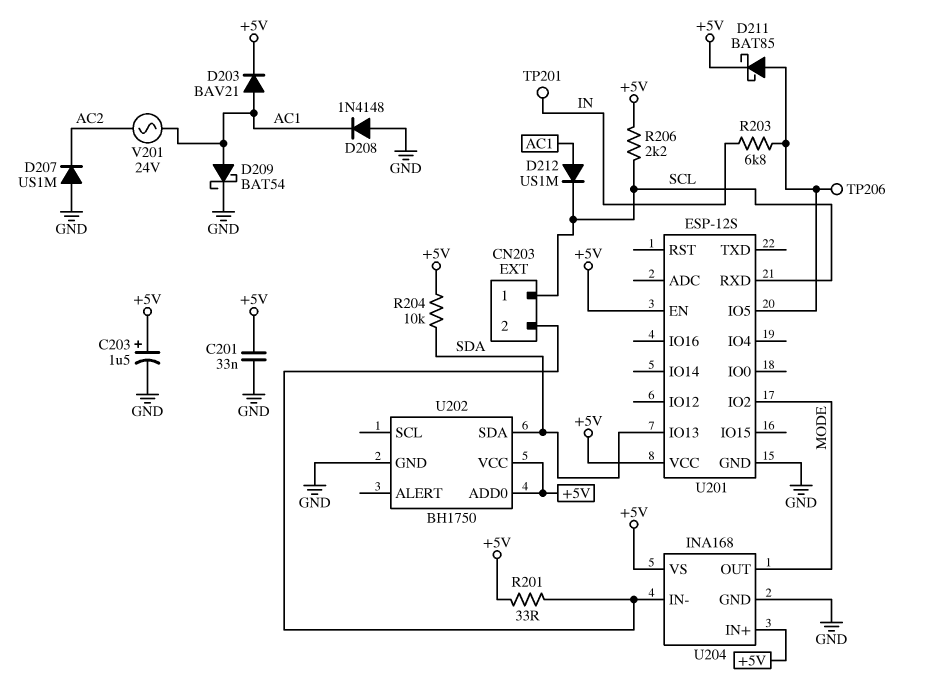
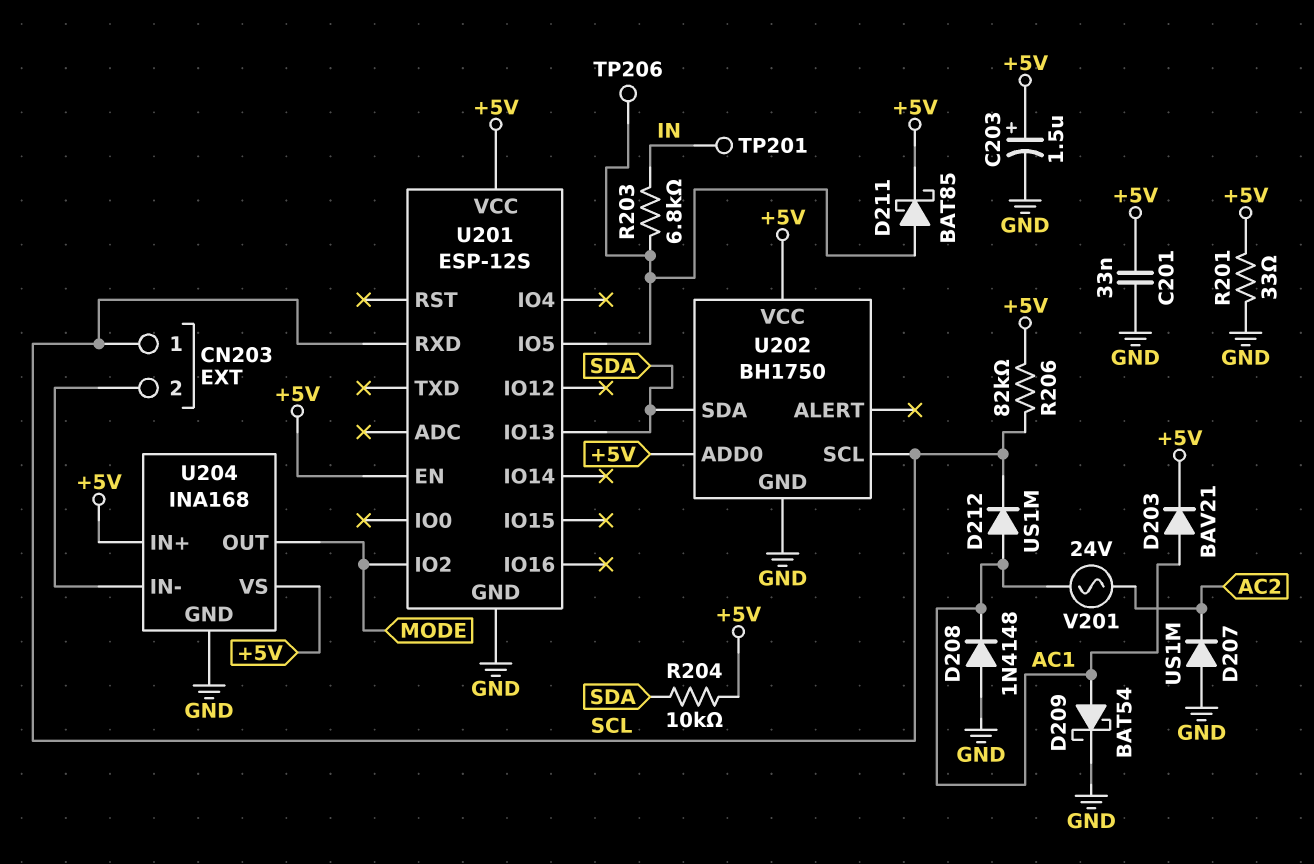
R201: 33 (+5V, CN203/2) -> 33 (+5V, GND)
R206: 2.2k (+5V, SCL) -> 82k (+5V, SCL)
U202 pin SCL: none -> SCL

